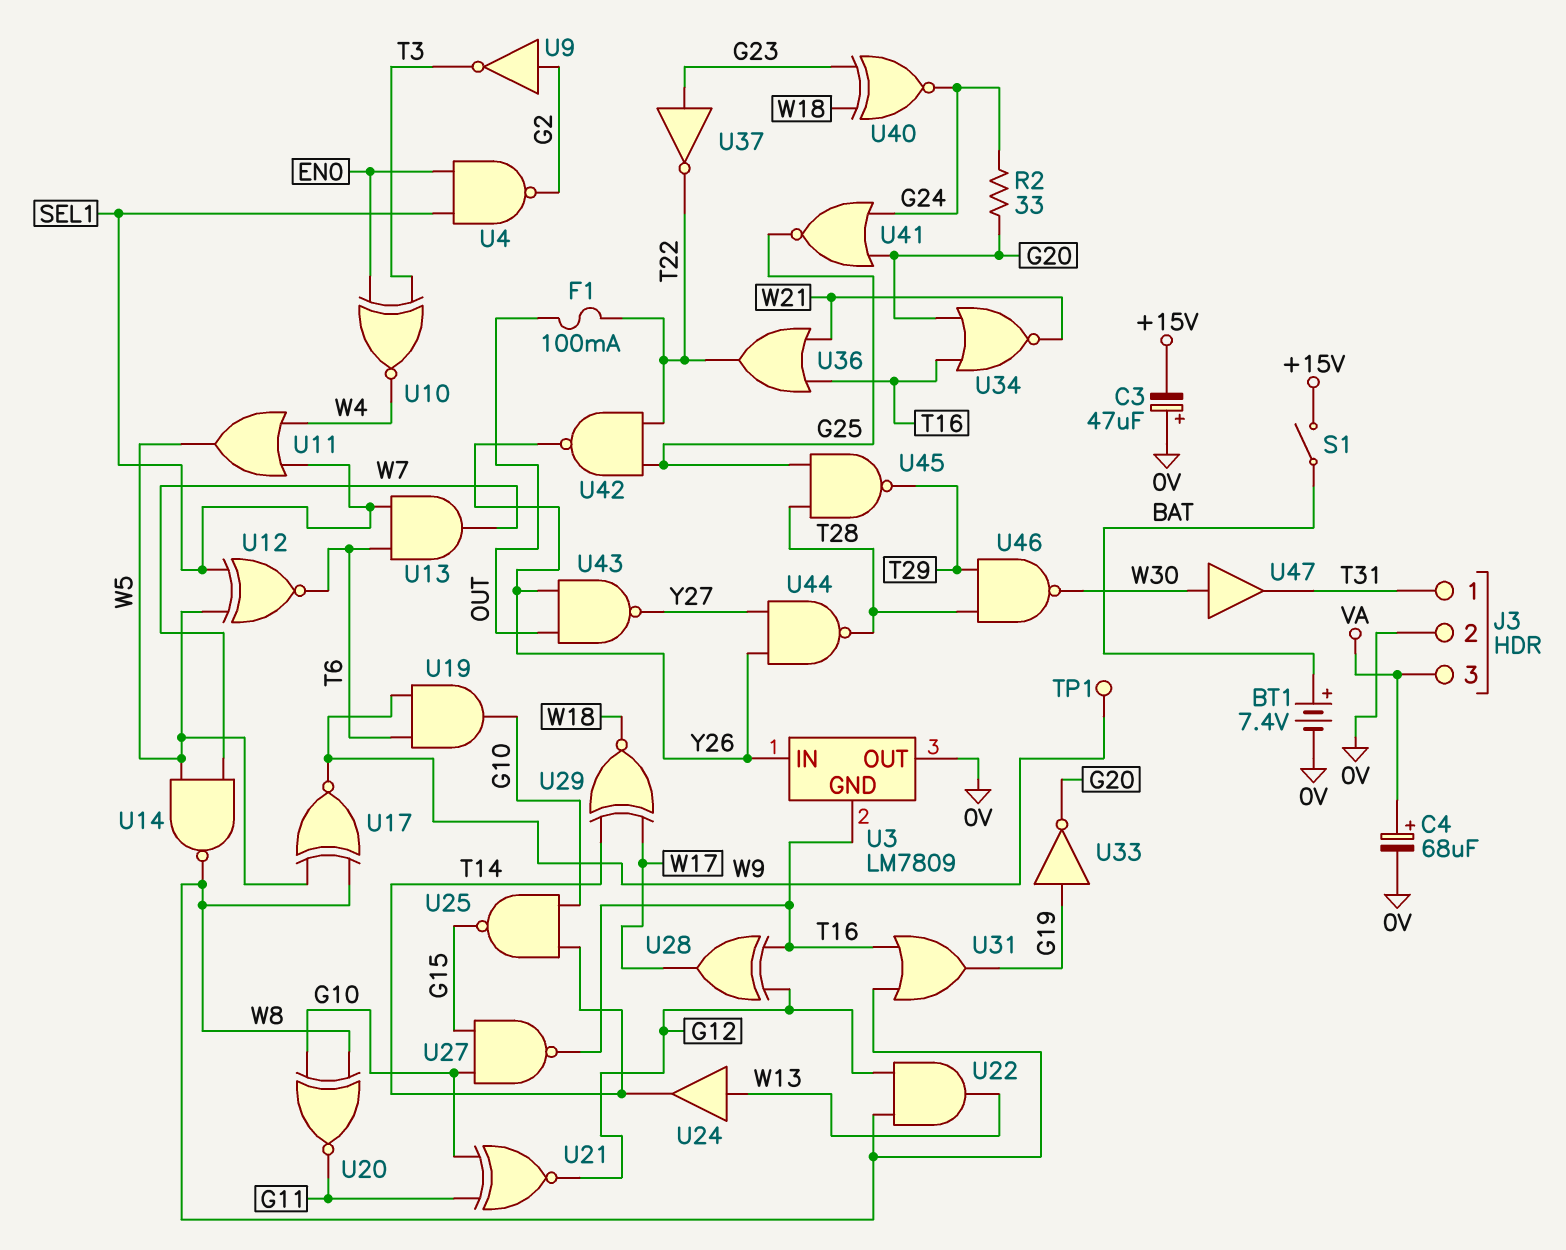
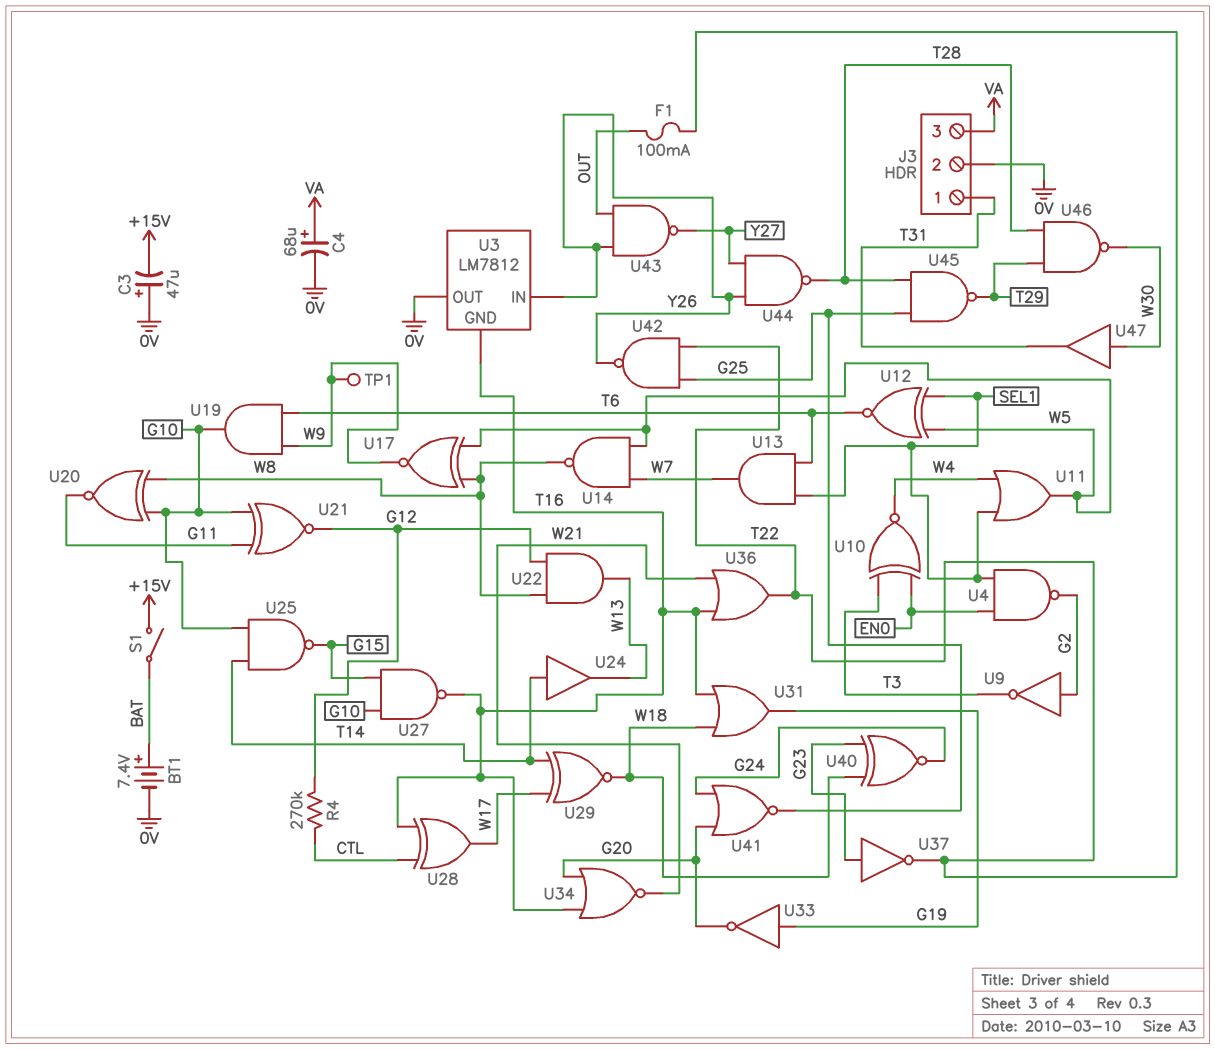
R2: 33 (G20, G24) -> none
R4: none -> 270k (CTL, G12)
U3: LM7809 -> LM7812
U24: buffer (in W13, out T14) -> buffer (in T14, out W13)
U28: XOR (in G12, in T16, out W17) -> XOR (in CTL, in T16, out W17)
U31: OR (in T16, in W8, out G19) -> OR (in T16, in W18, out G19)

